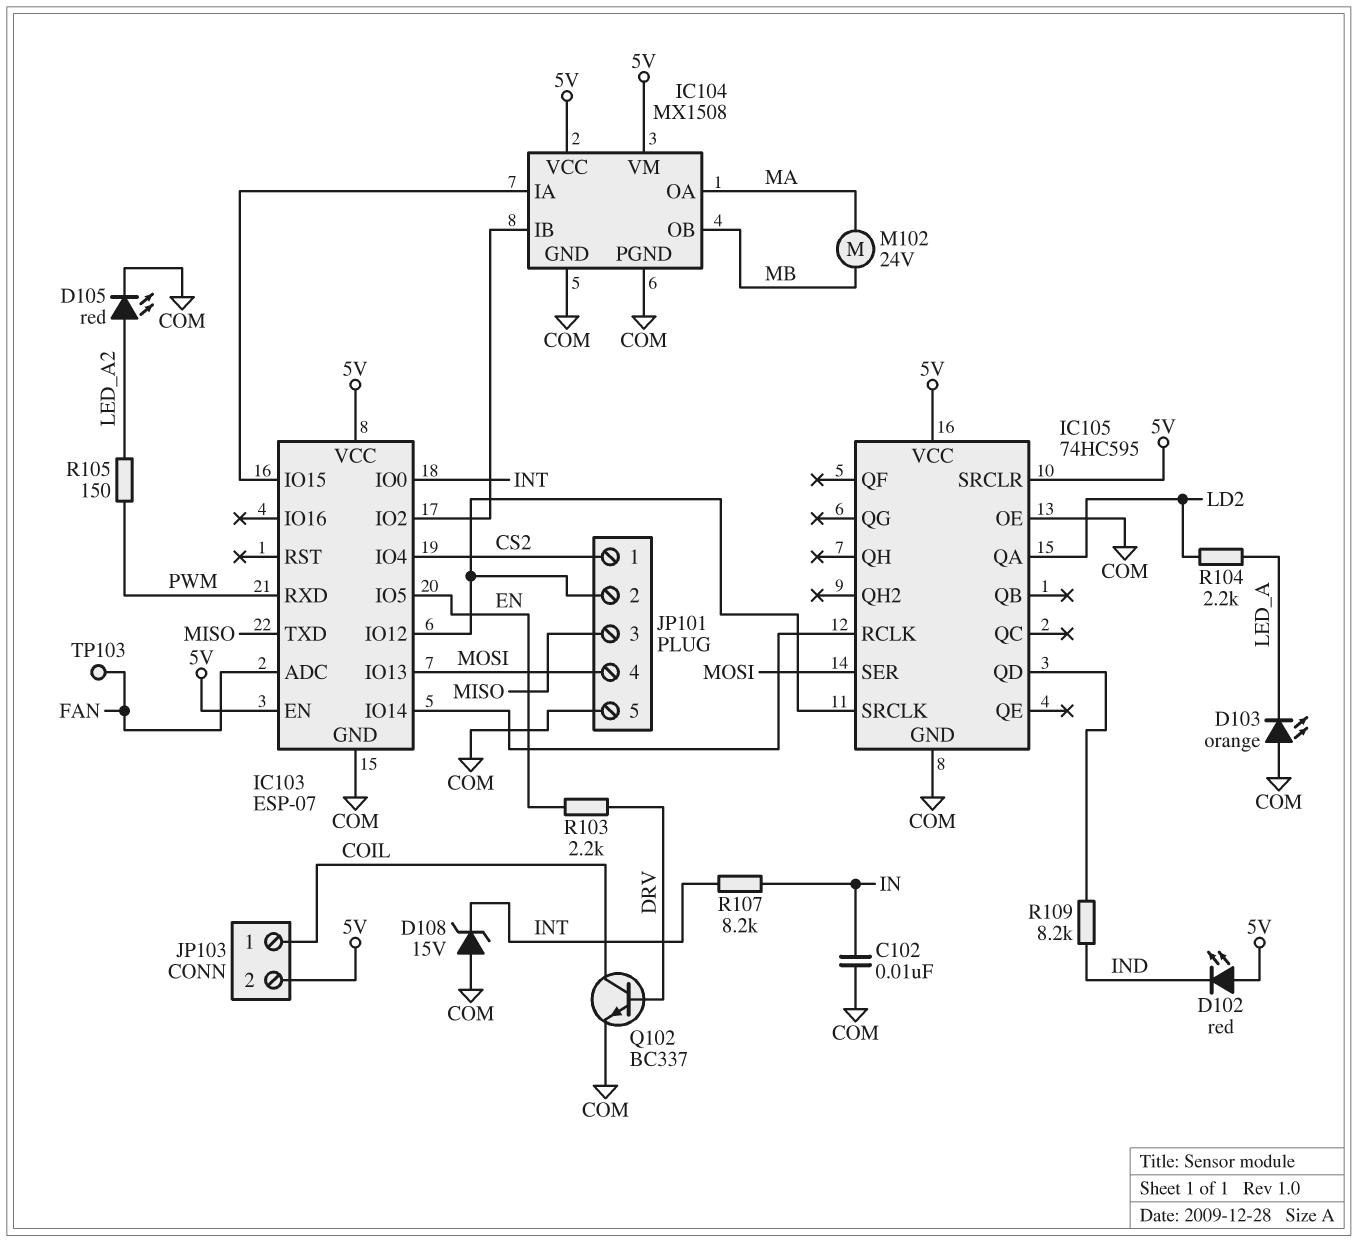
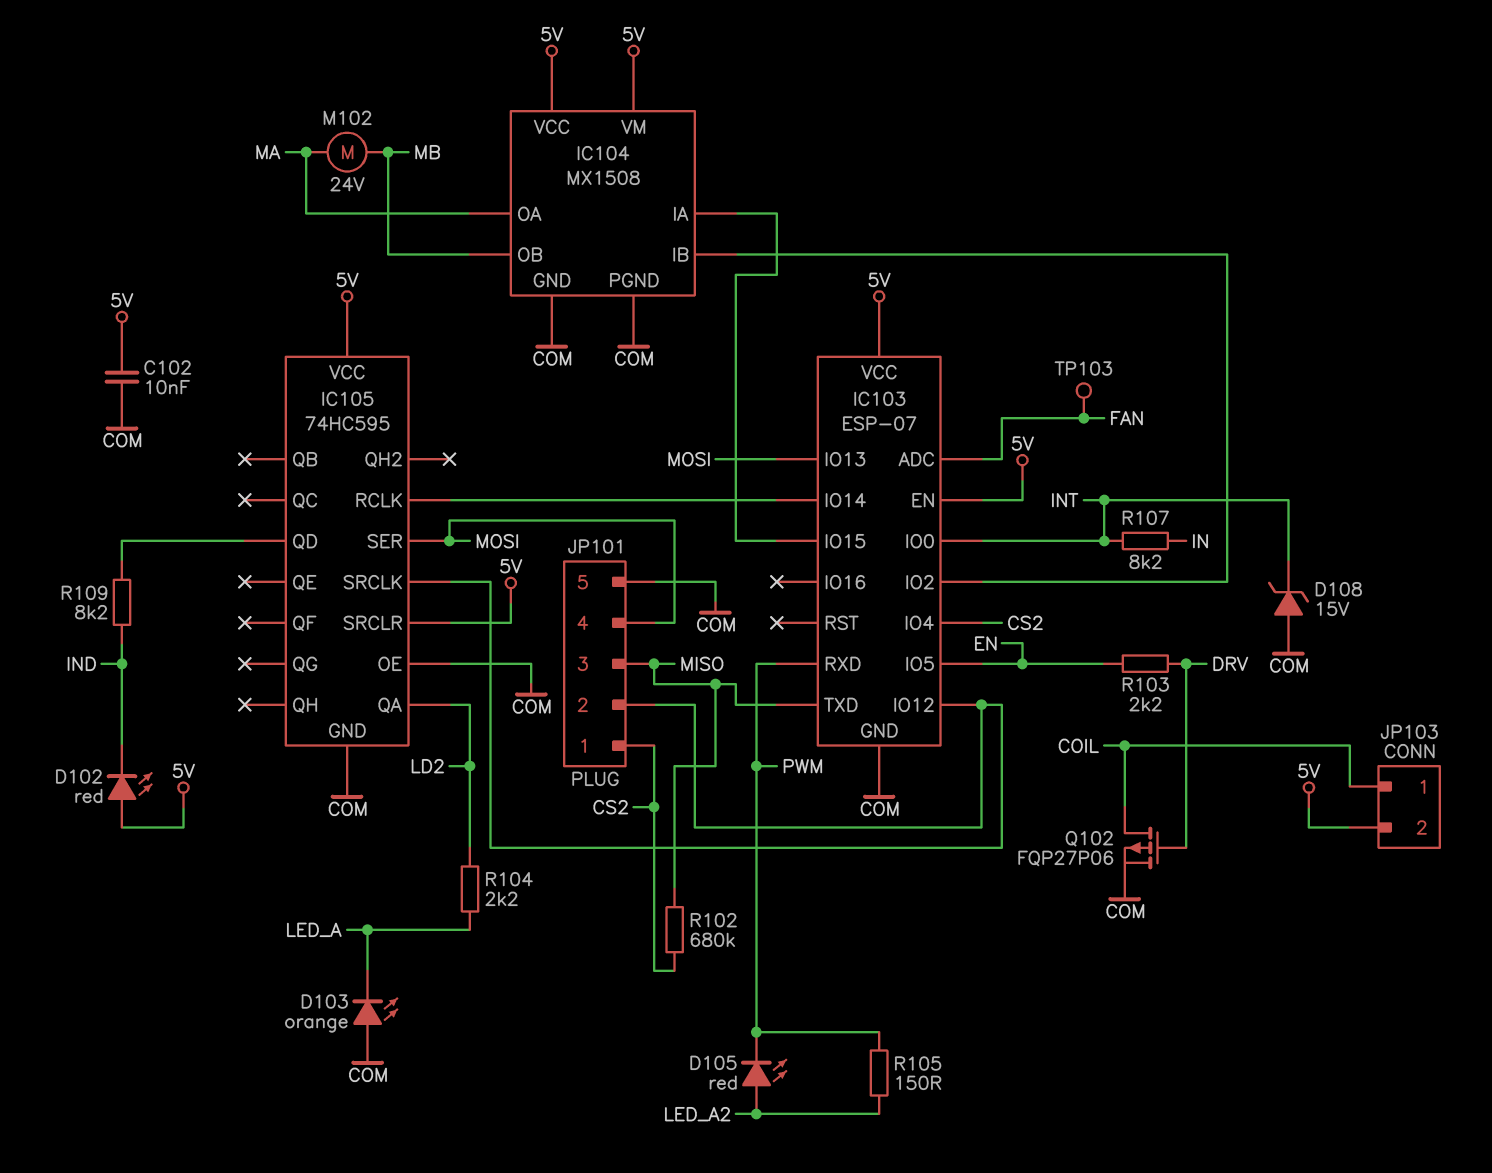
C102: 10nF (COM, IN) -> 10nF (5V, COM)
D105: LED red (A LED_A2, K COM) -> LED red (A LED_A2, K PWM)
Q102: NPN BC337 (B DRV, C COIL, E COM) -> PMOS FQP27P06 (G DRV, D COIL, S COM)
R102: none -> 680k (CS2, MISO)

